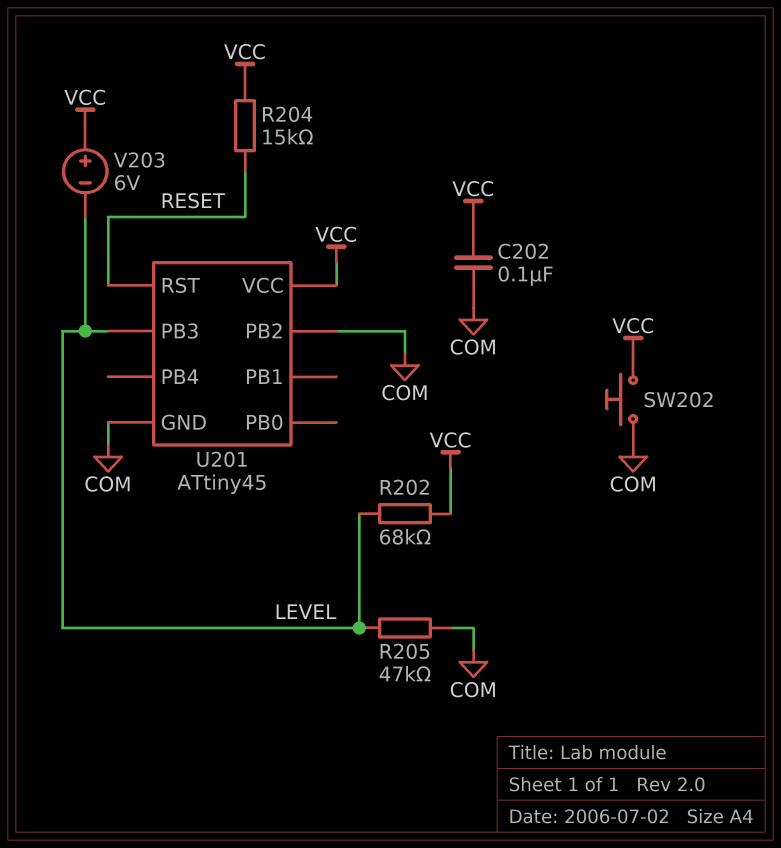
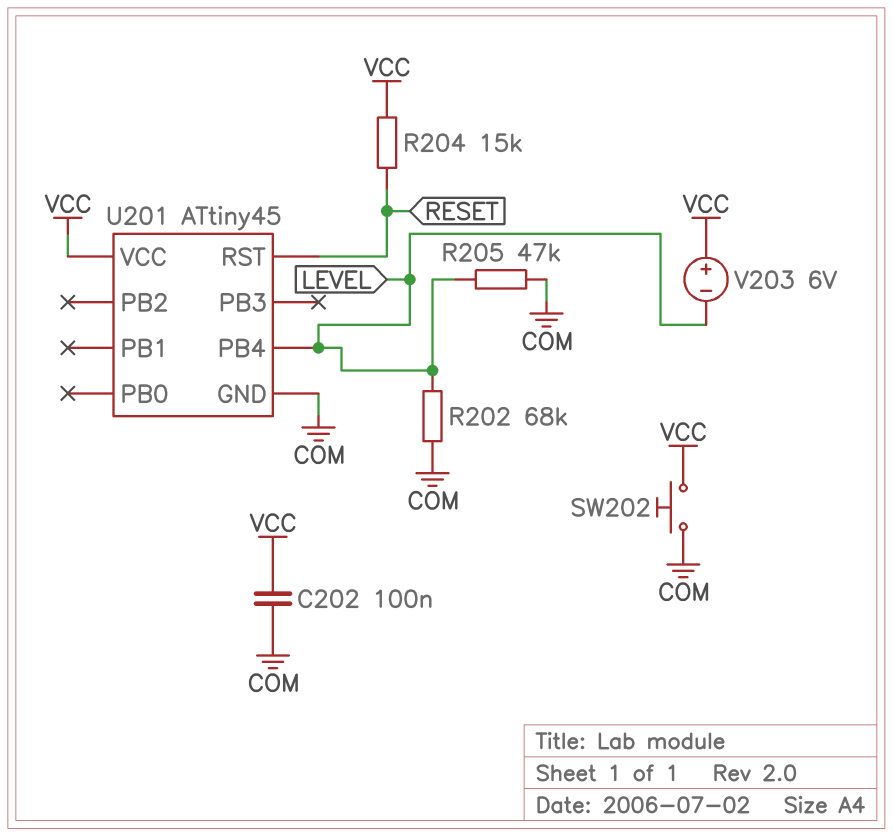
R202: 68k (LEVEL, VCC) -> 68k (COM, LEVEL)
U201 pin PB2: COM -> none
U201 pin PB3: LEVEL -> none
U201 pin PB4: none -> LEVEL

